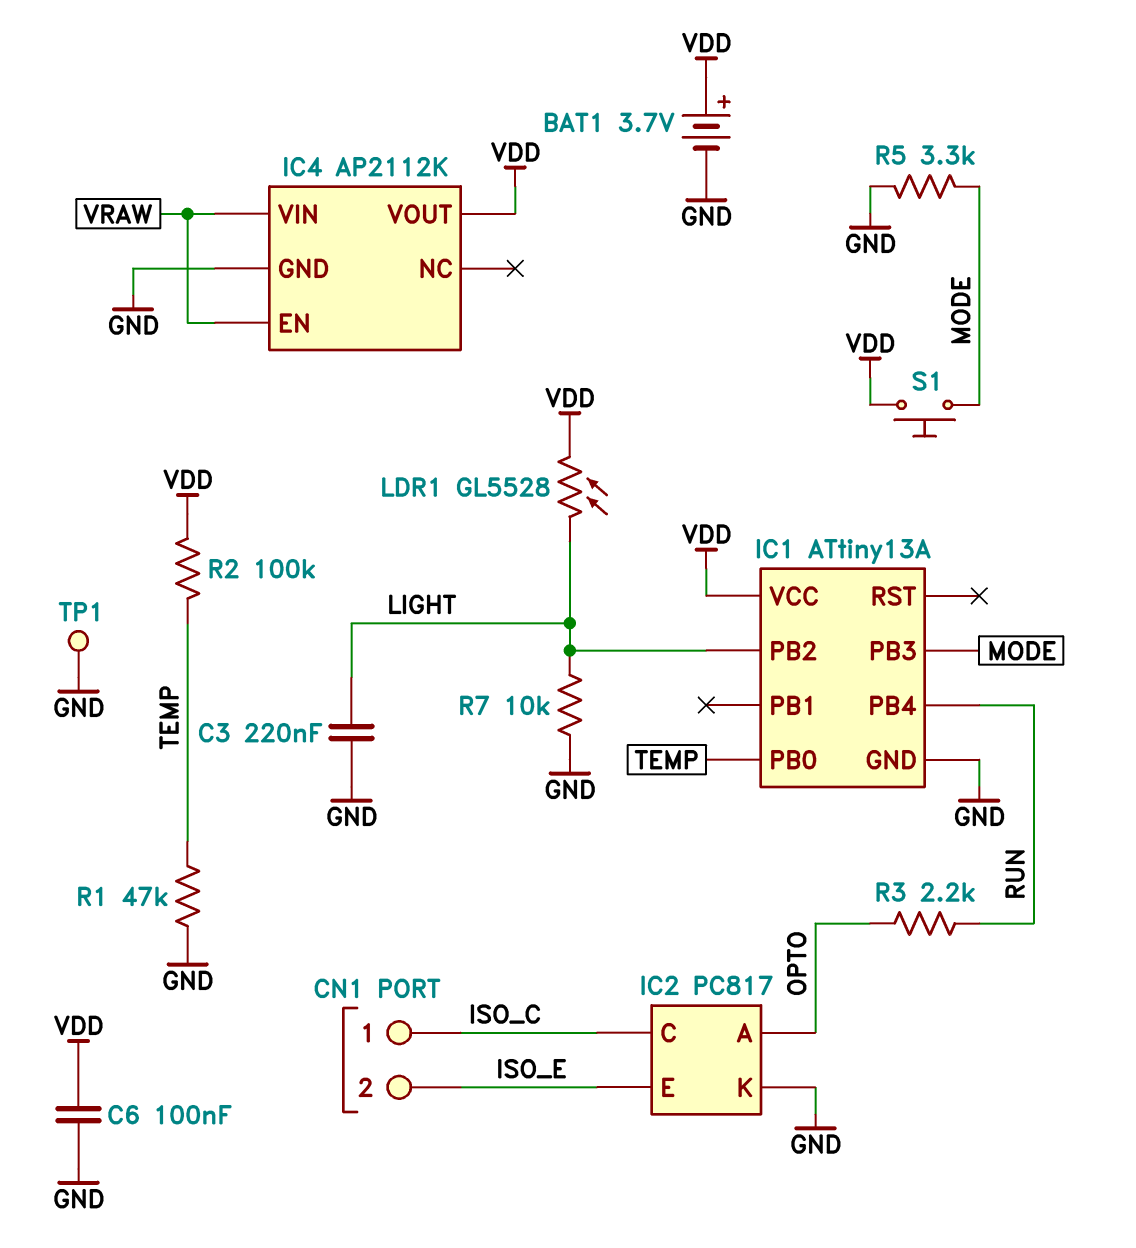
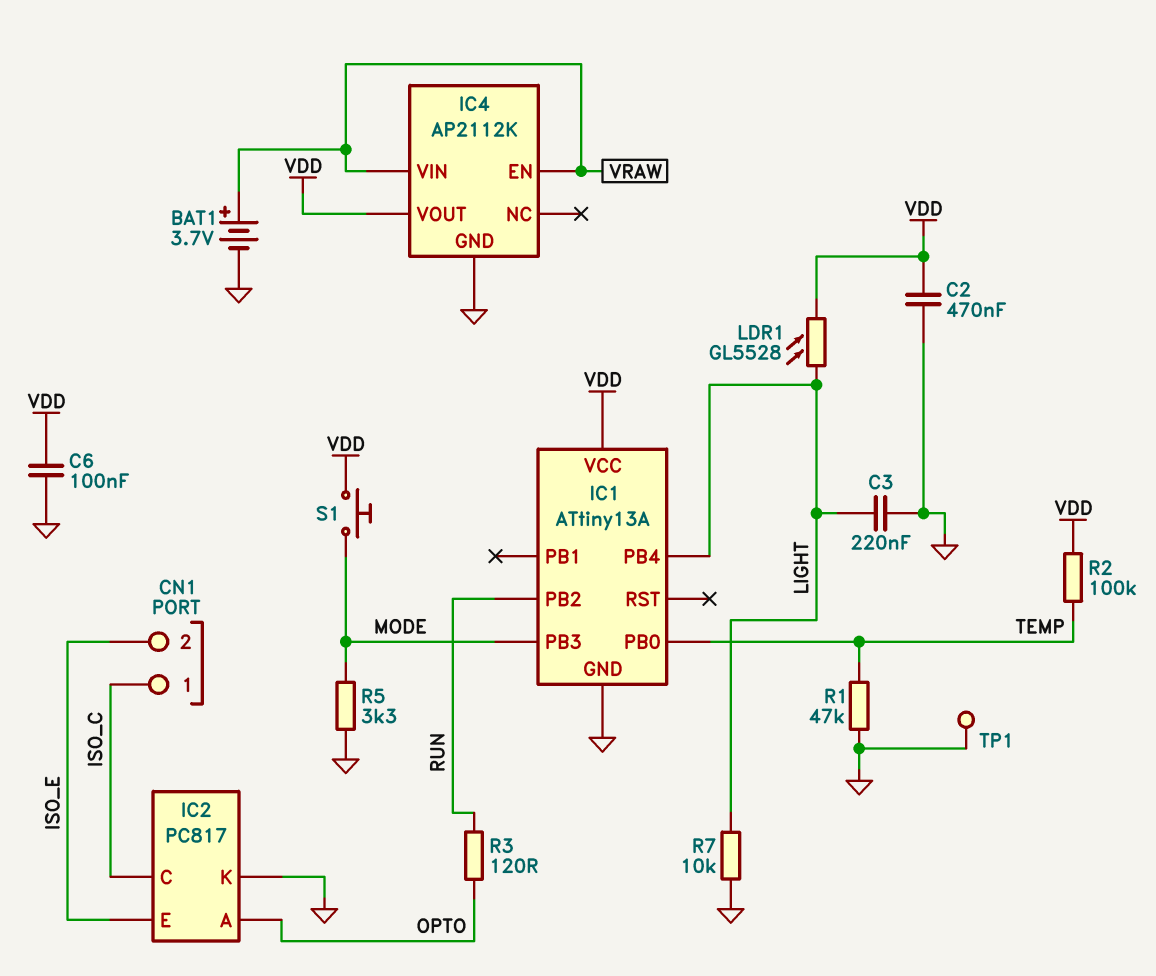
BAT1: 3.7V (plus VDD, minus GND) -> 3.7V (plus VRAW, minus GND)
C2: none -> 470nF (GND, VDD)
IC1 pin PB2: LIGHT -> RUN
IC1 pin PB4: RUN -> LIGHT
R3: 2.2k (OPTO, RUN) -> 120 (OPTO, RUN)

